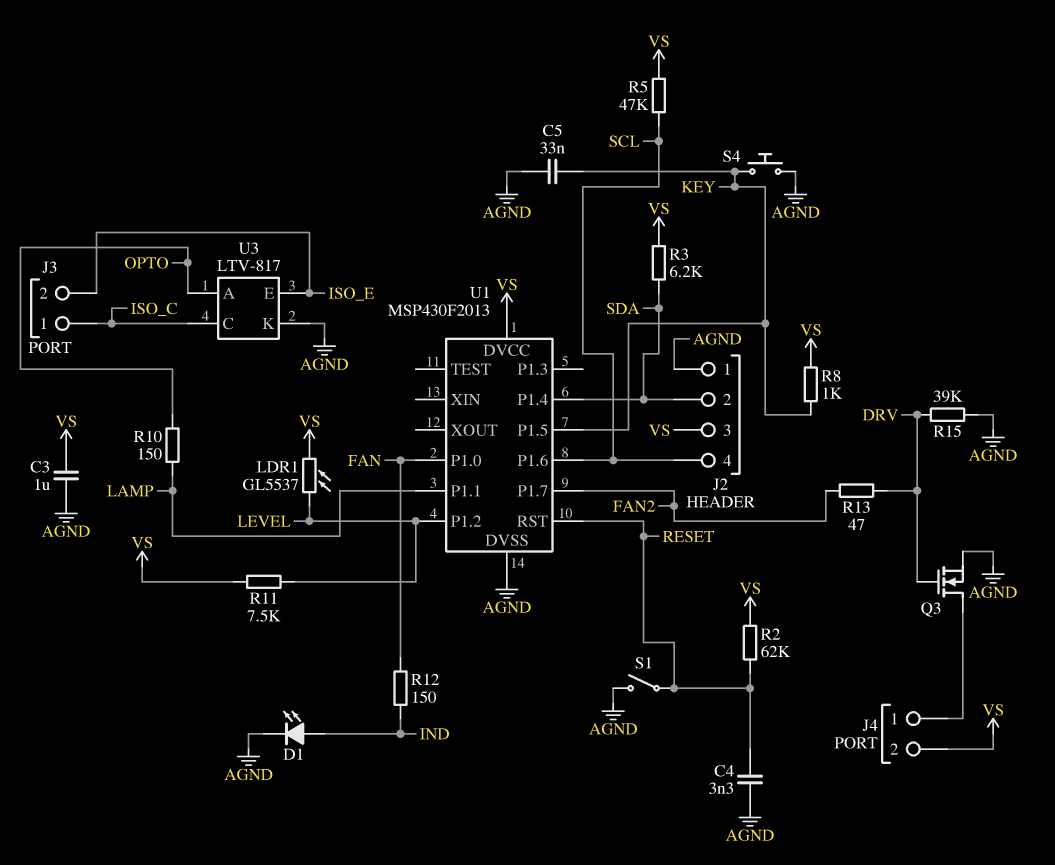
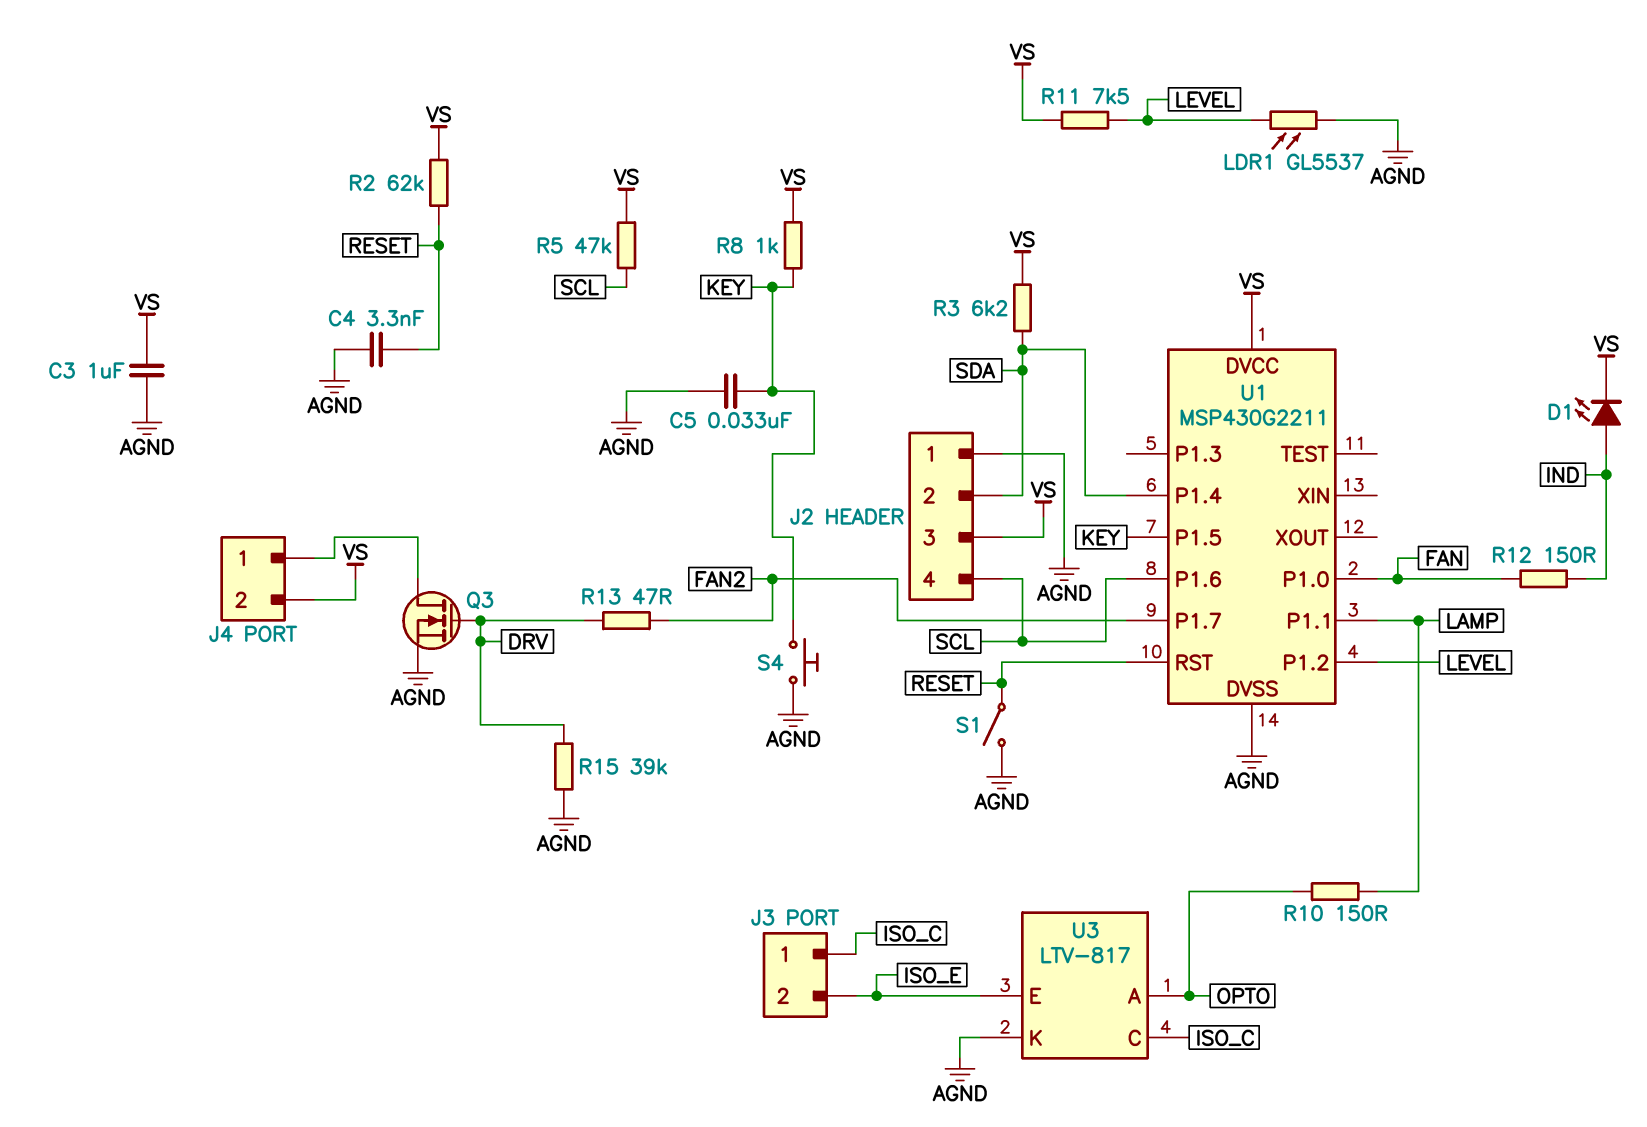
D1: LED (A IND, K AGND) -> LED (A IND, K VS)
LDR1: GL5537 (LEVEL, VS) -> GL5537 (AGND, LEVEL)
U1: MSP430F2013 -> MSP430G2211

